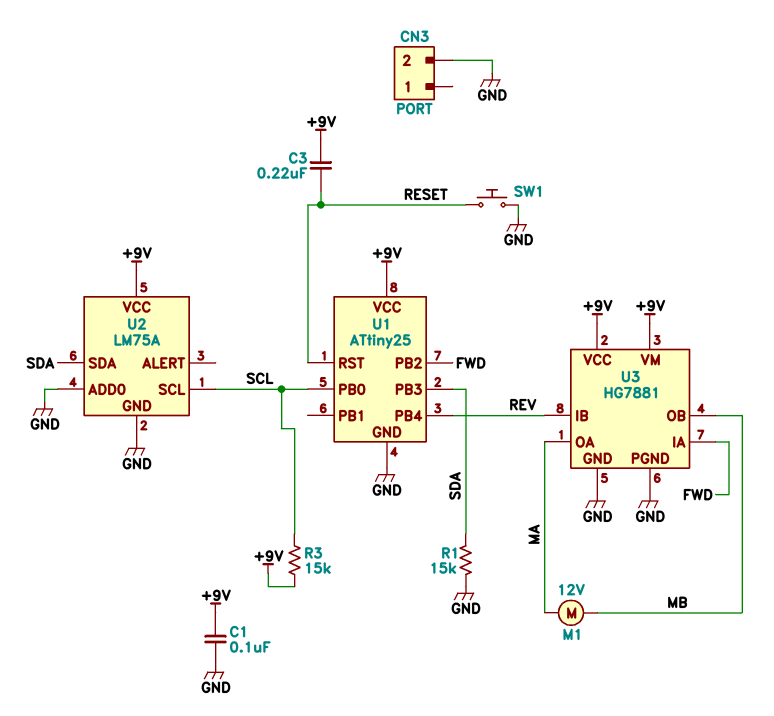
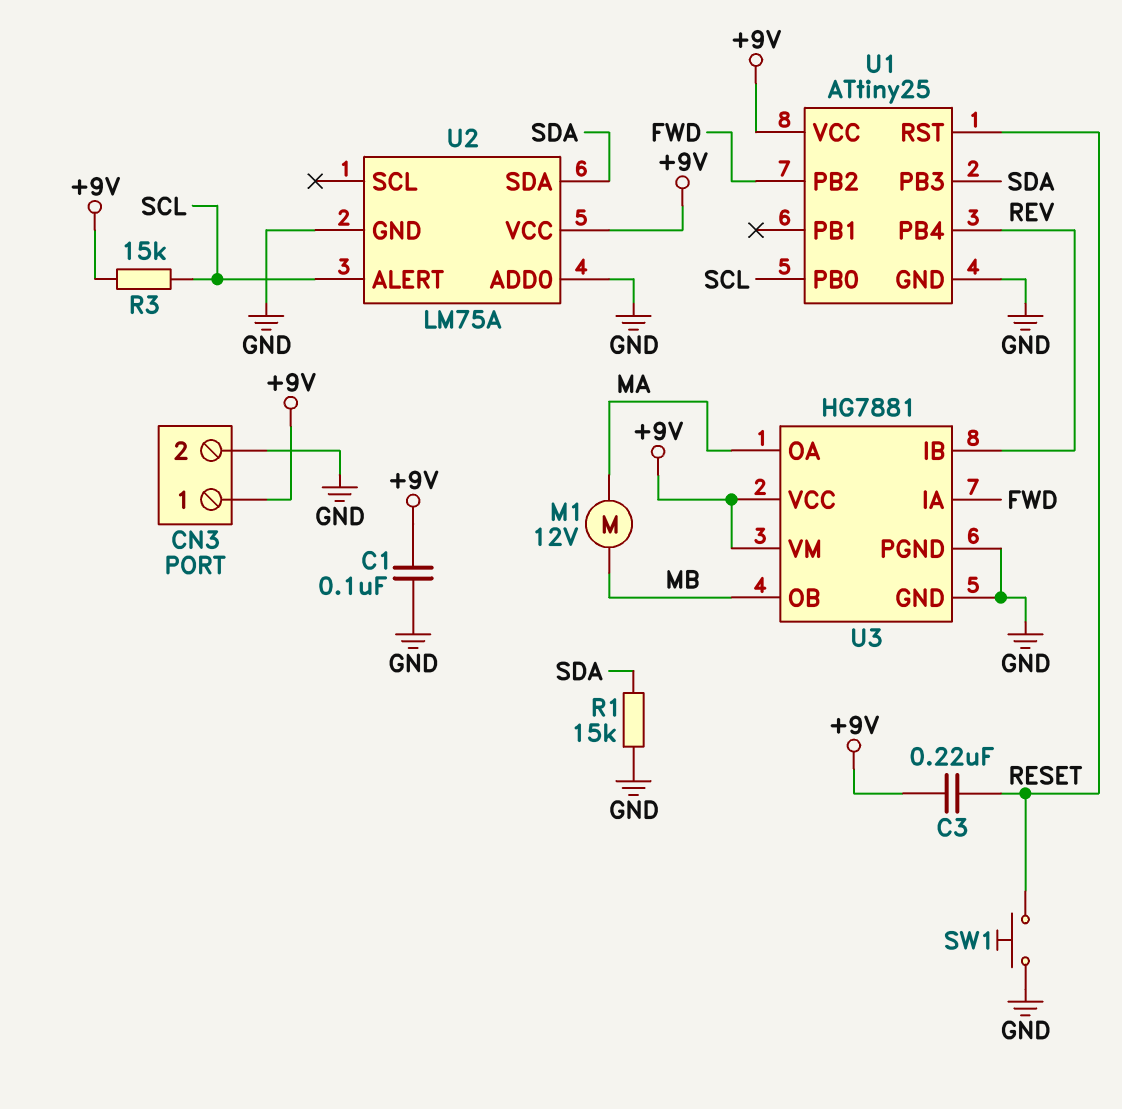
CN3 pin 1: none -> +9V
U2 pin ALERT: none -> SCL
U2 pin SCL: SCL -> none

